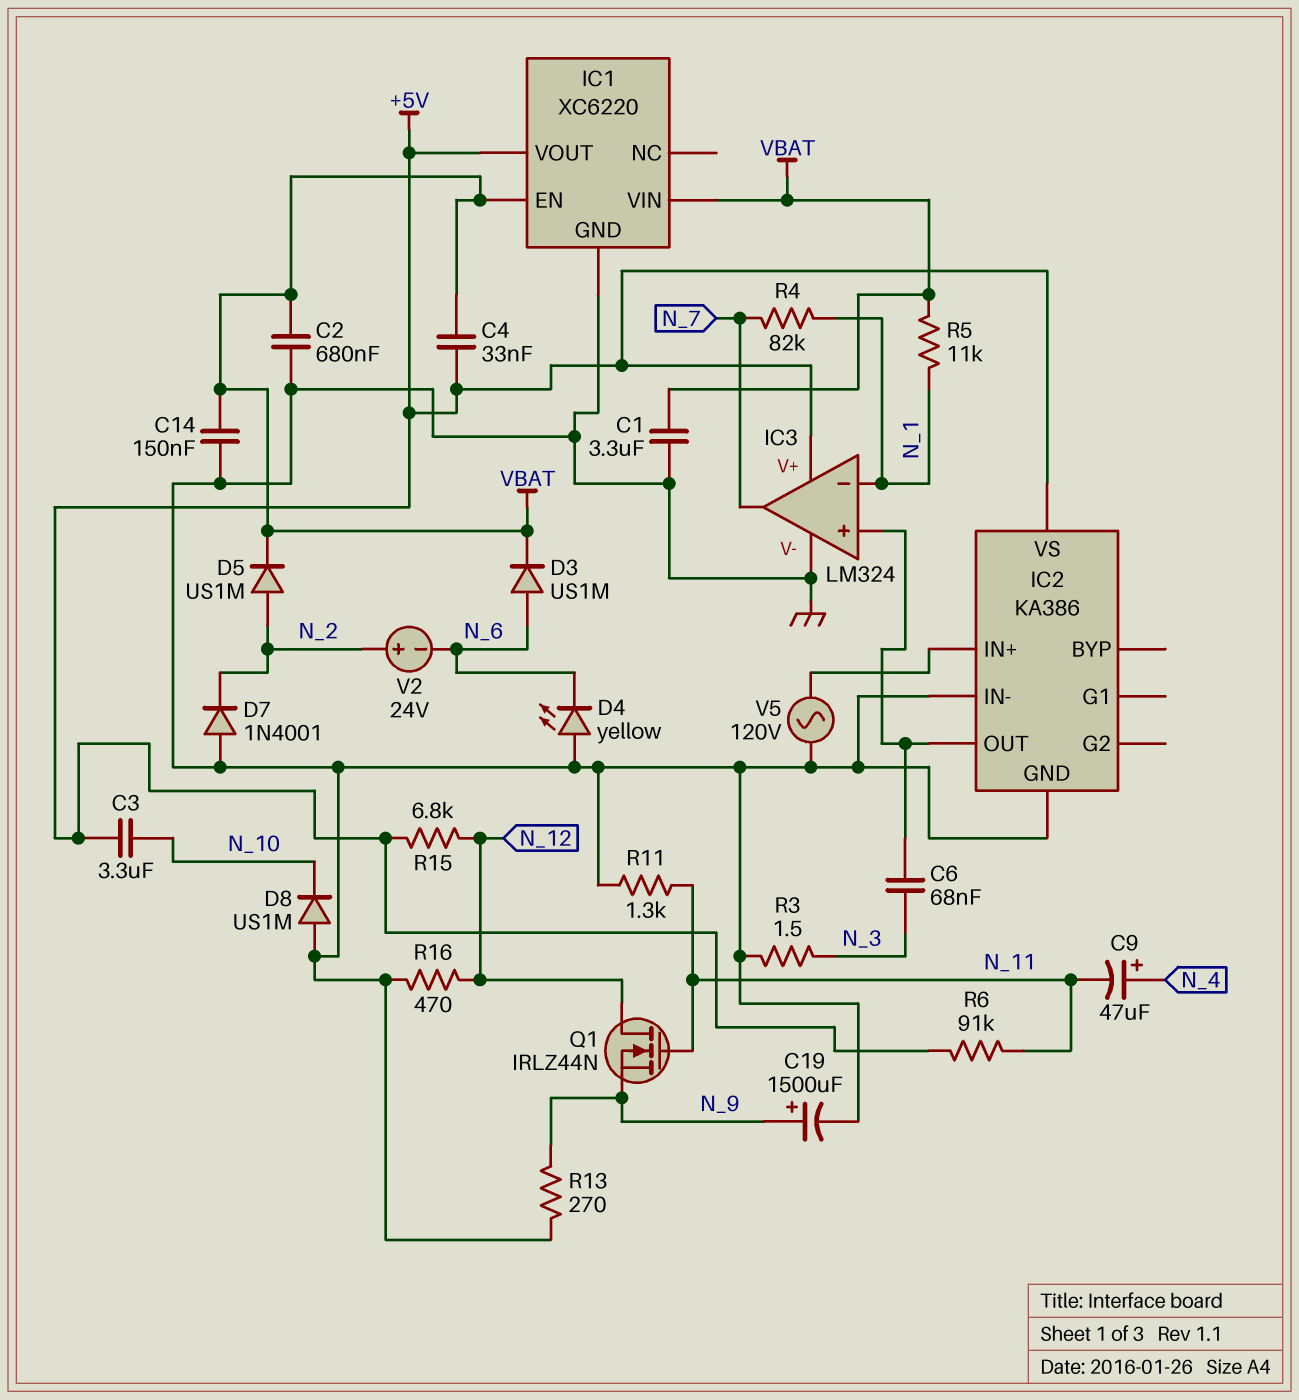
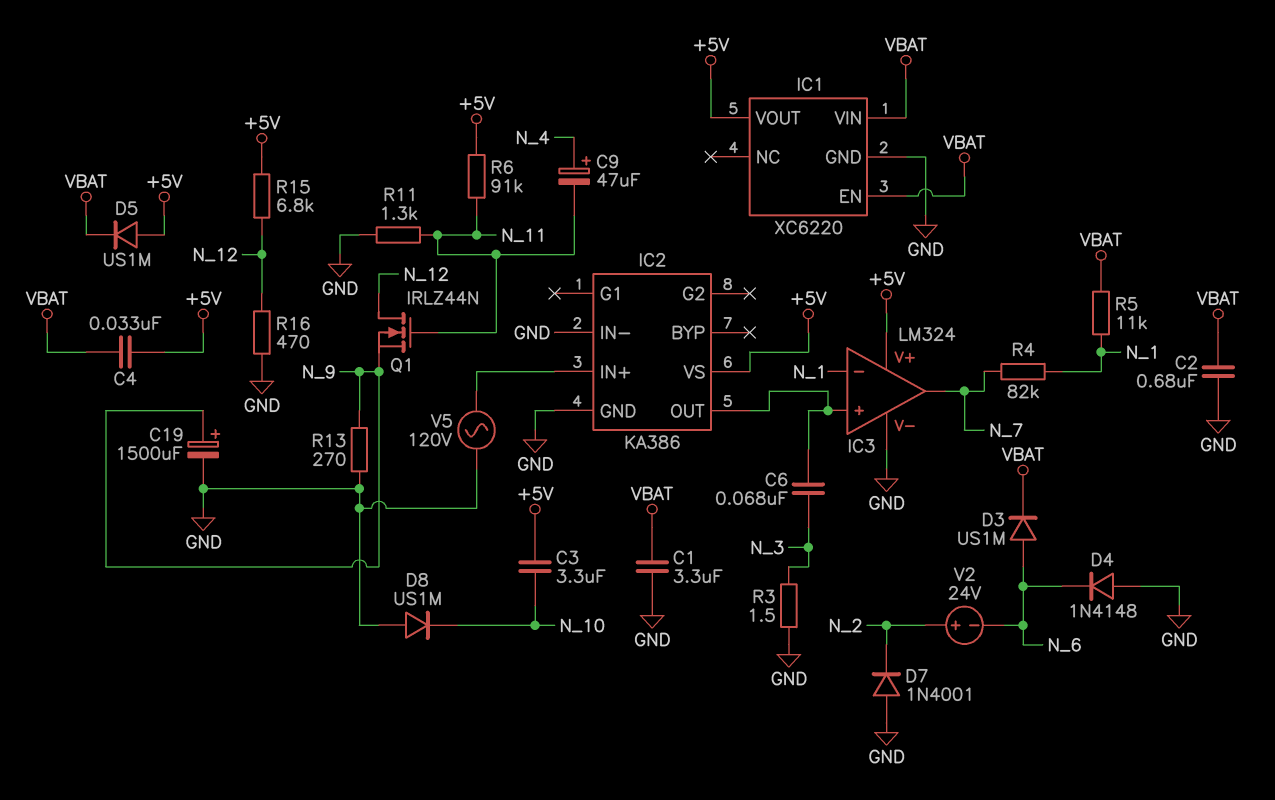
C14: 150nF (GND, VBAT) -> none
D4: LED yellow (A GND, K N_6) -> diode 1N4148 (A GND, K N_6)
D5: diode US1M (A N_2, K VBAT) -> diode US1M (A +5V, K VBAT)

